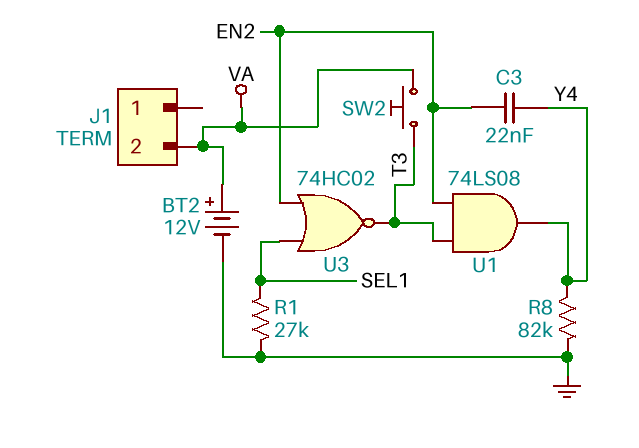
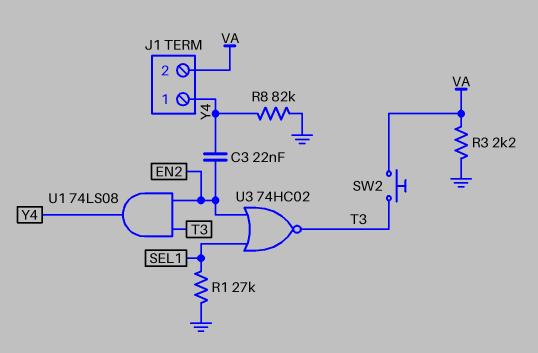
BT2: 12V (plus VA, minus GND) -> none
J1 pin 1: none -> Y4
R3: none -> 2.2k (GND, VA)

